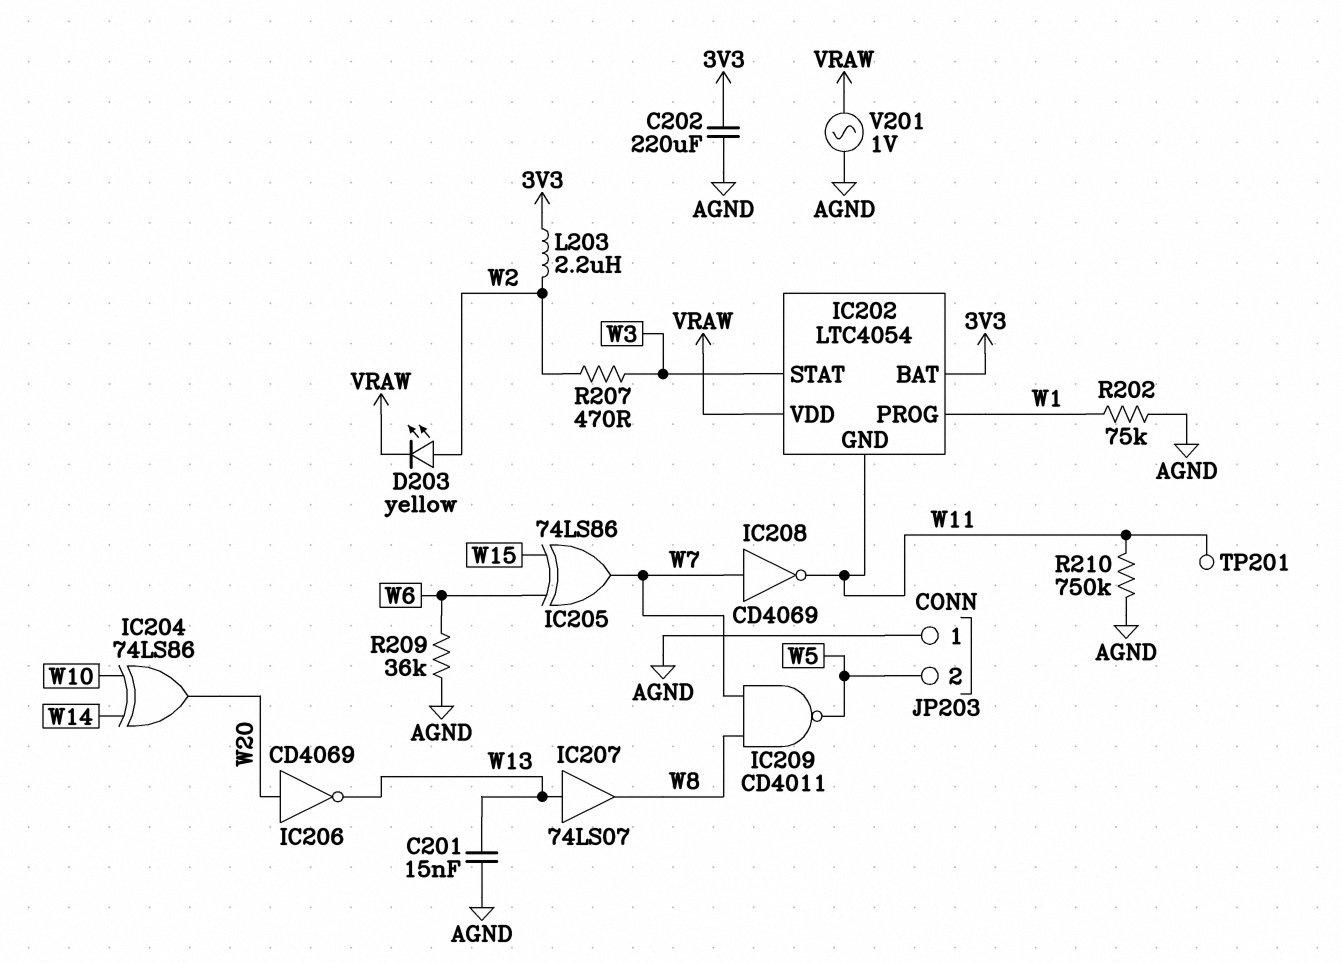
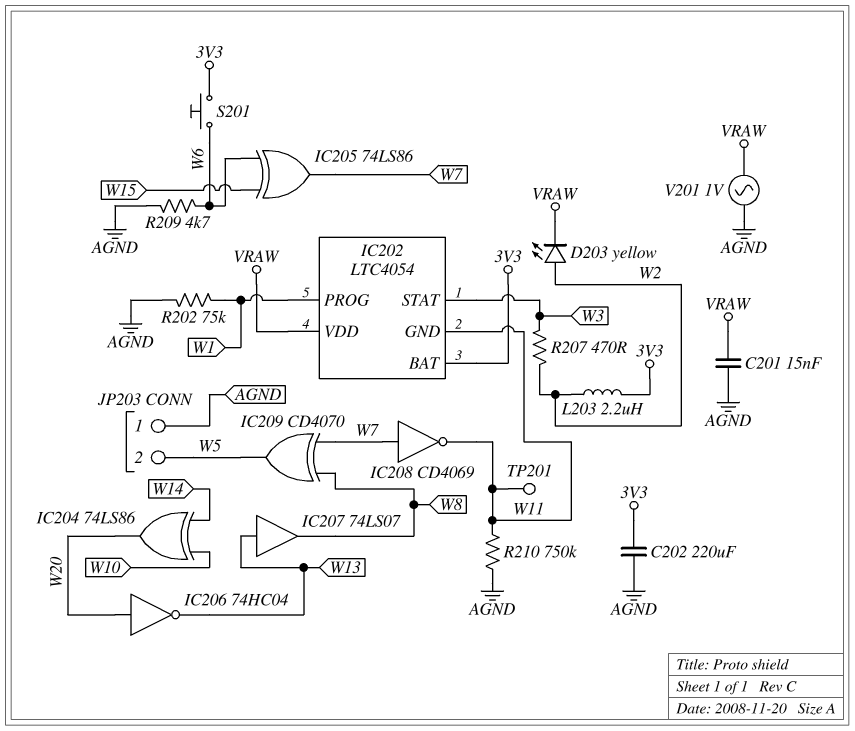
C201: 15nF (AGND, W13) -> 15nF (AGND, VRAW)
IC206: NOT CD4069 (in W20, out W13) -> NOT 74HC04 (in W20, out W13)
IC209: NAND CD4011 (in W7, in W8, out W5) -> XOR CD4070 (in W7, in W8, out W5)
R209: 36k (AGND, W6) -> 4.7k (AGND, W6)
S201: none -> button (3V3, W6)

